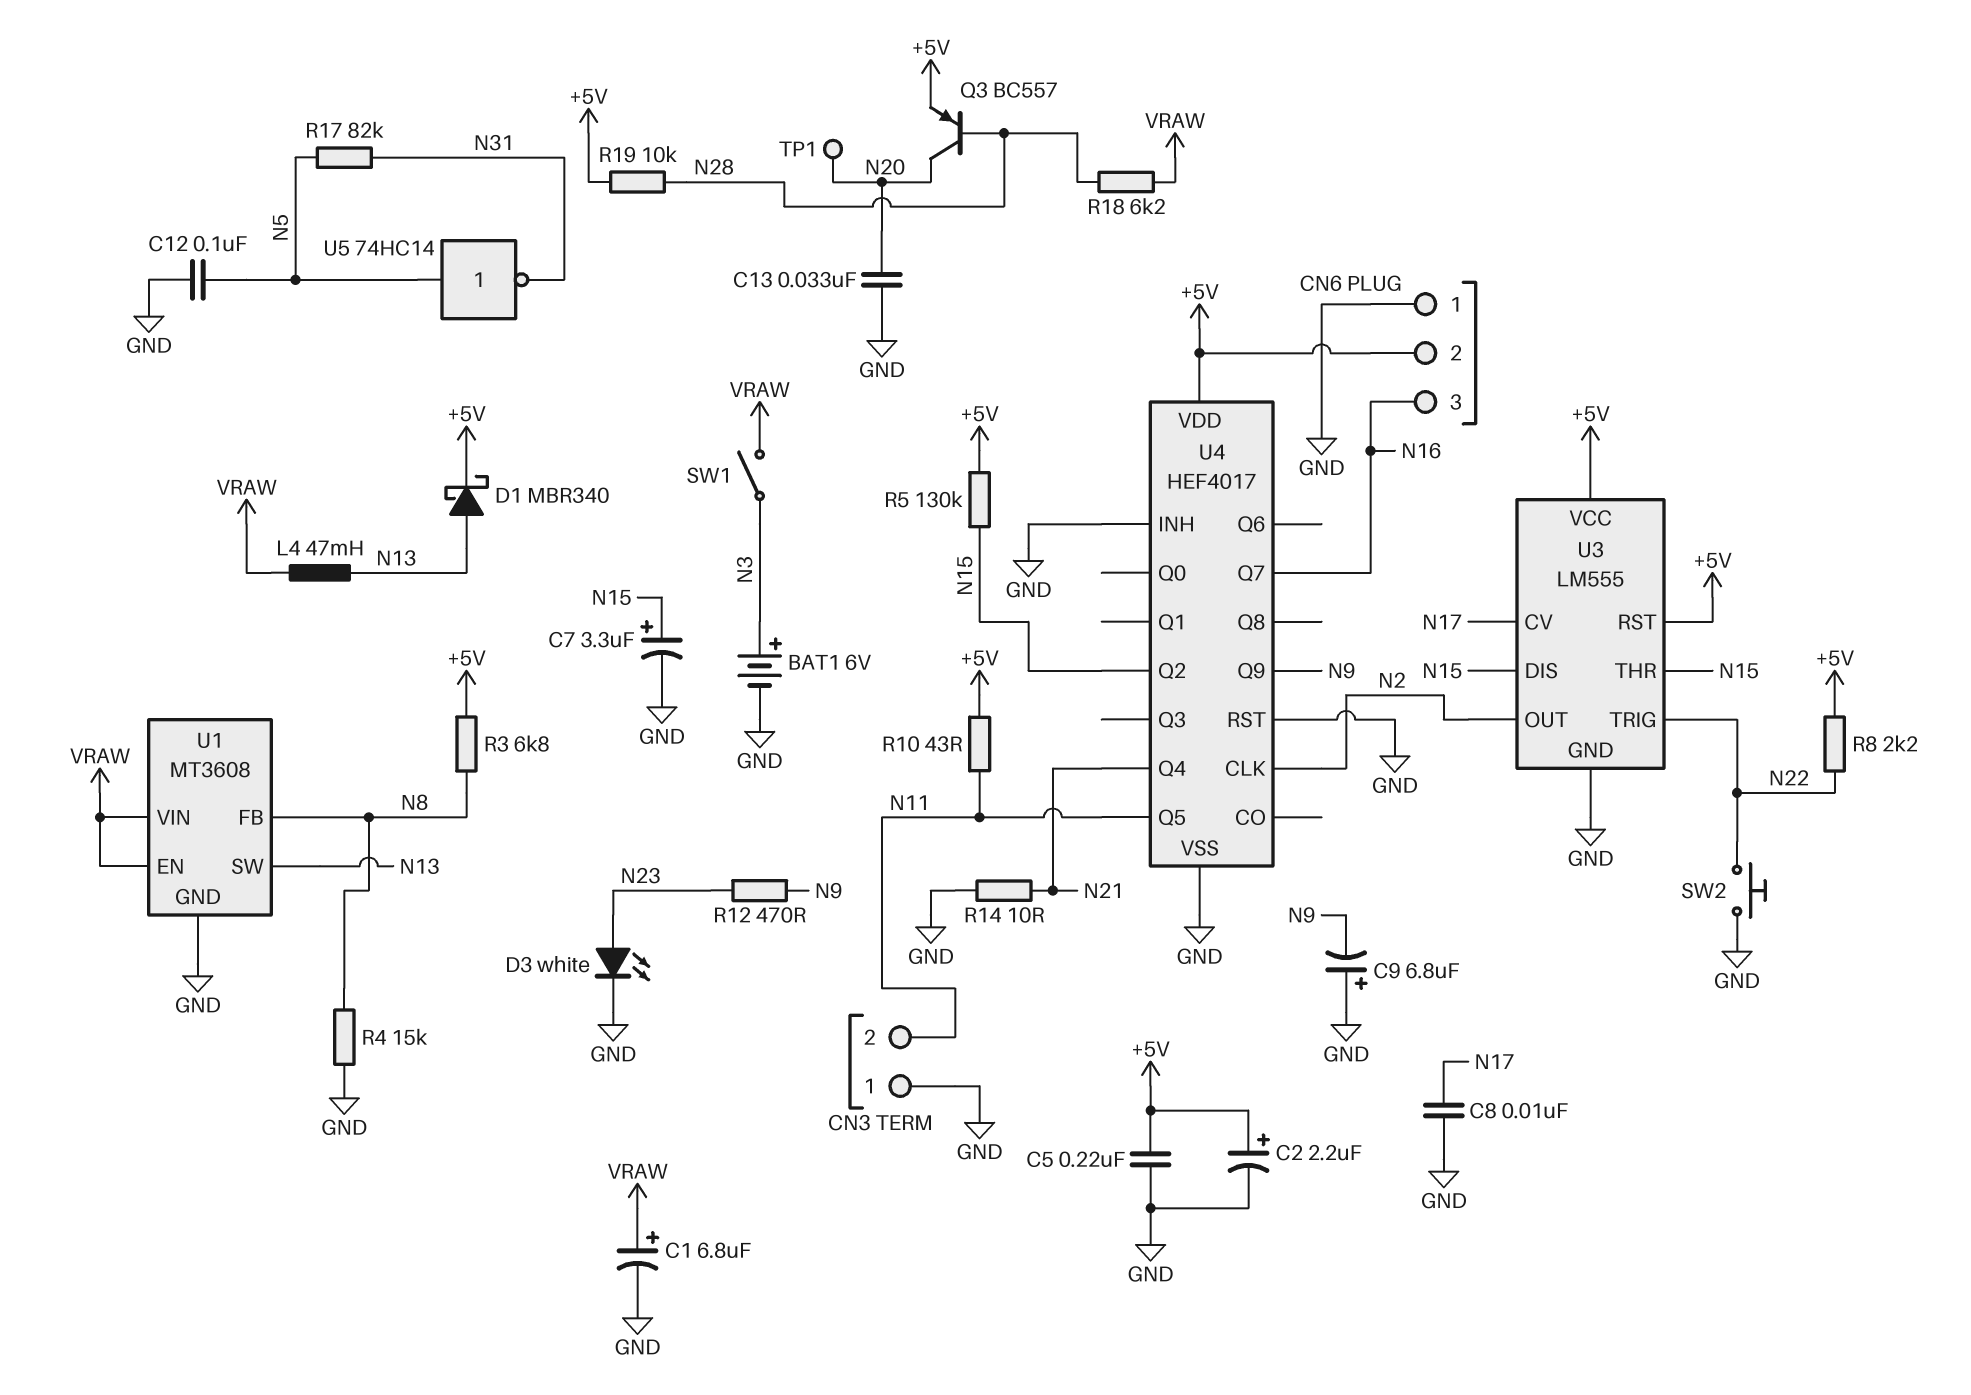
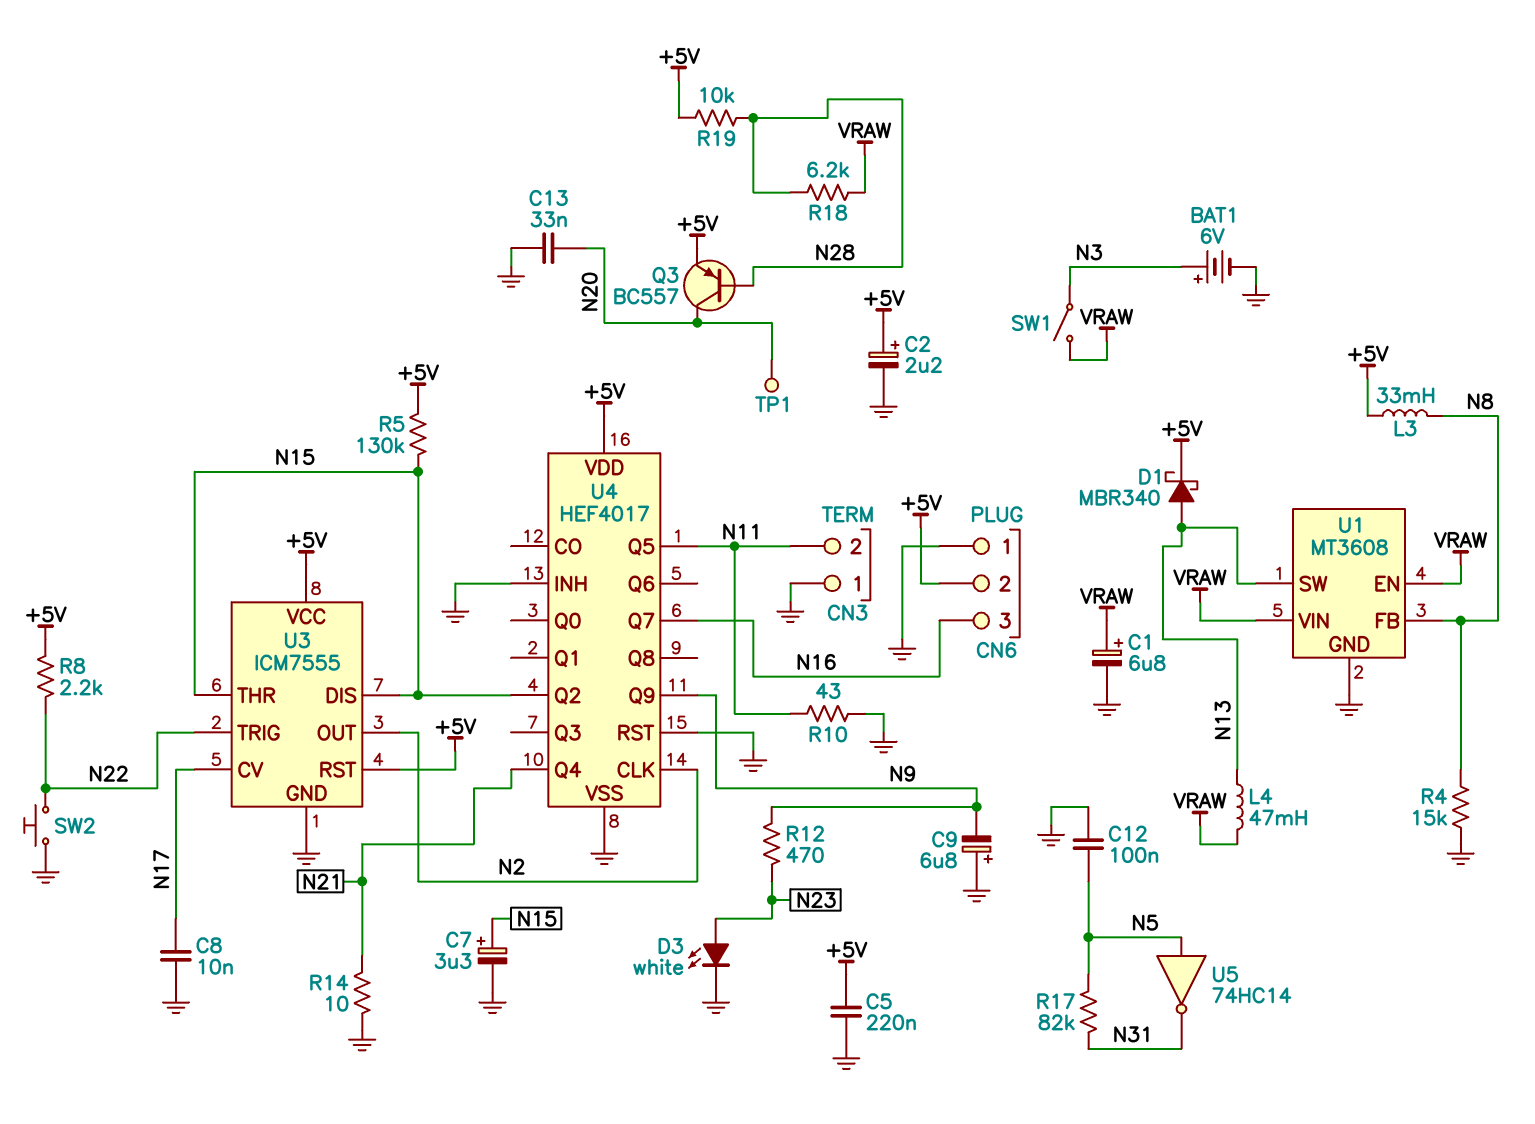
L3: none -> 33mH (+5V, N8)
R3: 6.8k (+5V, N8) -> none
R10: 43 (+5V, N11) -> 43 (GND, N11)
U3: LM555 -> ICM7555

